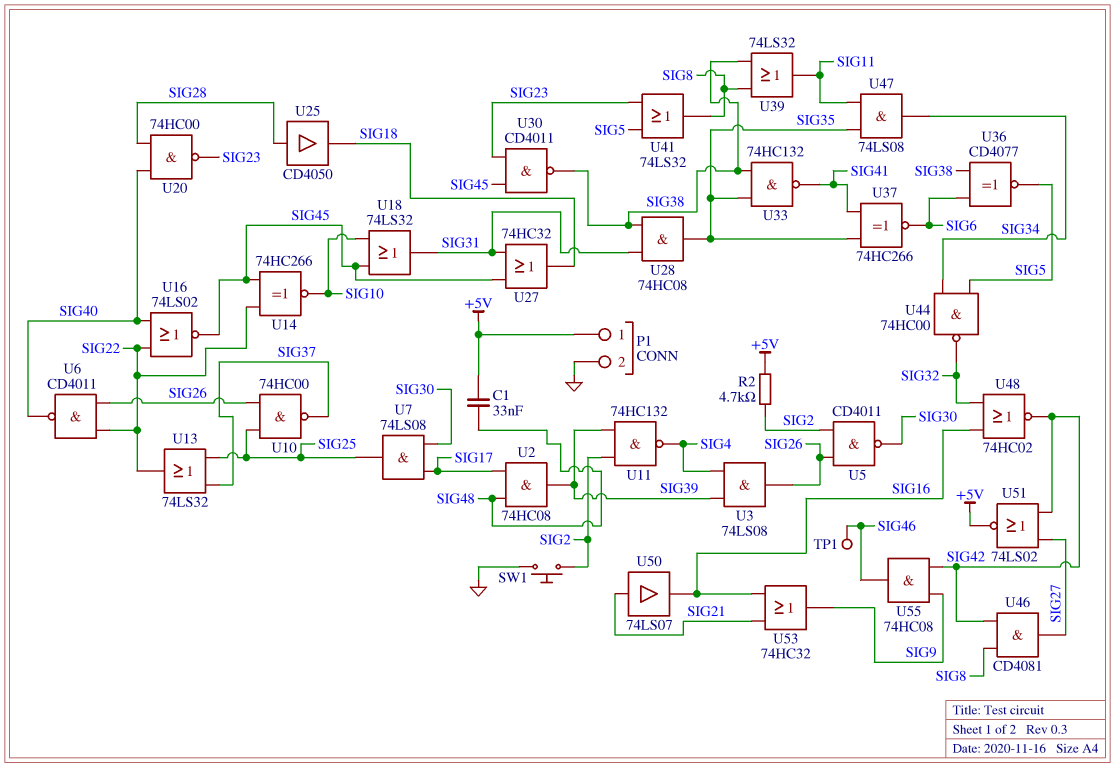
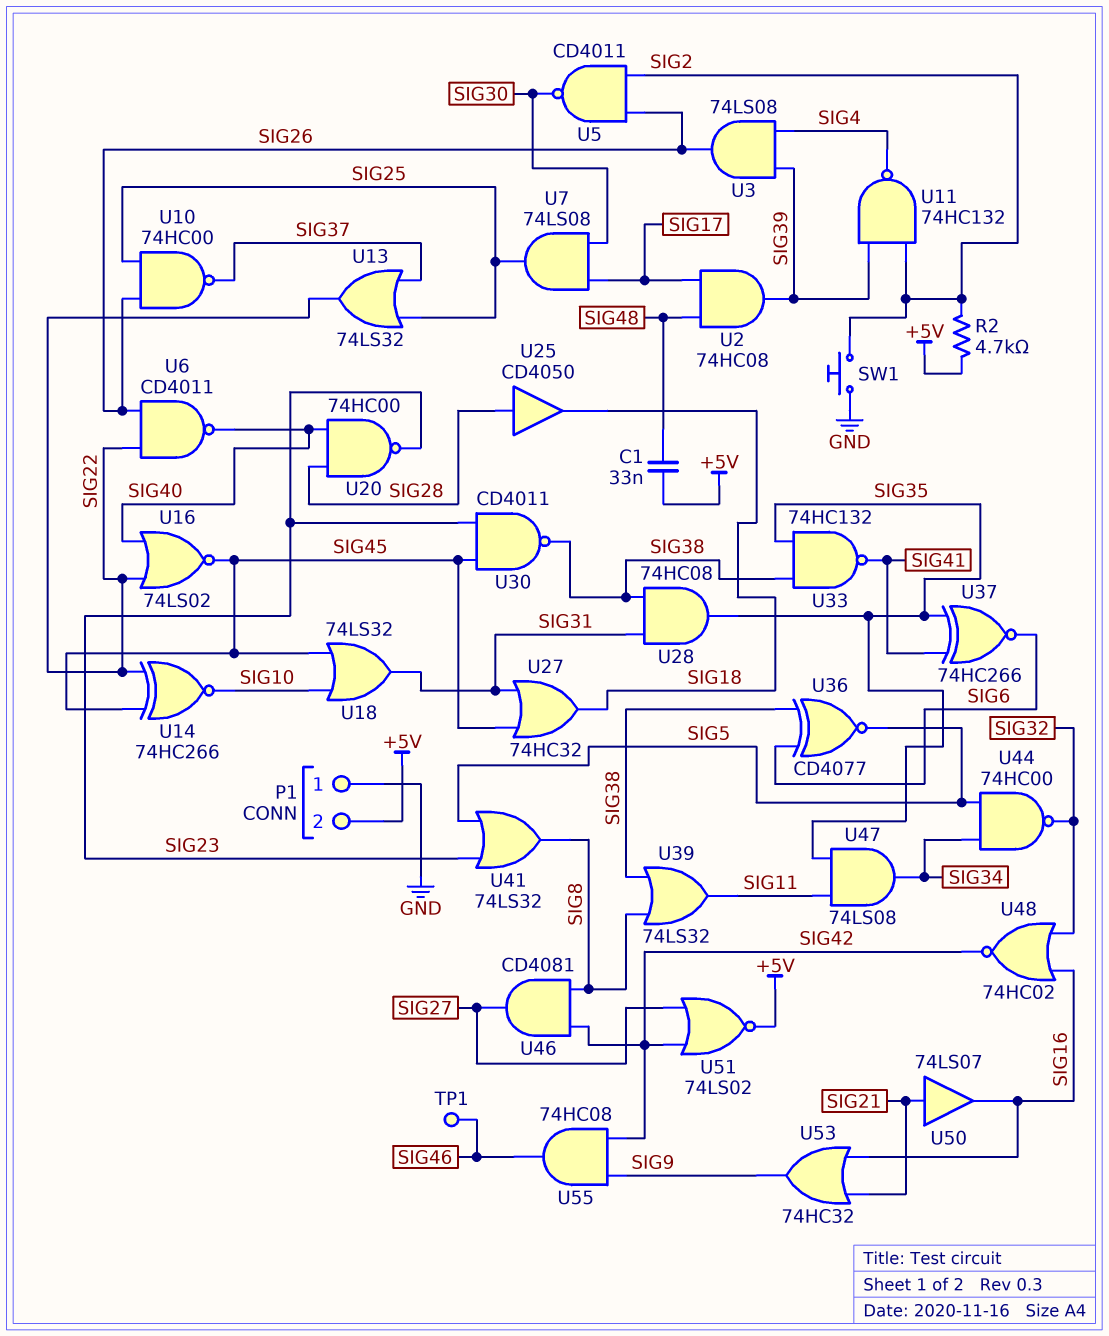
P1 pin 1: +5V -> GND
P1 pin 2: GND -> +5V

